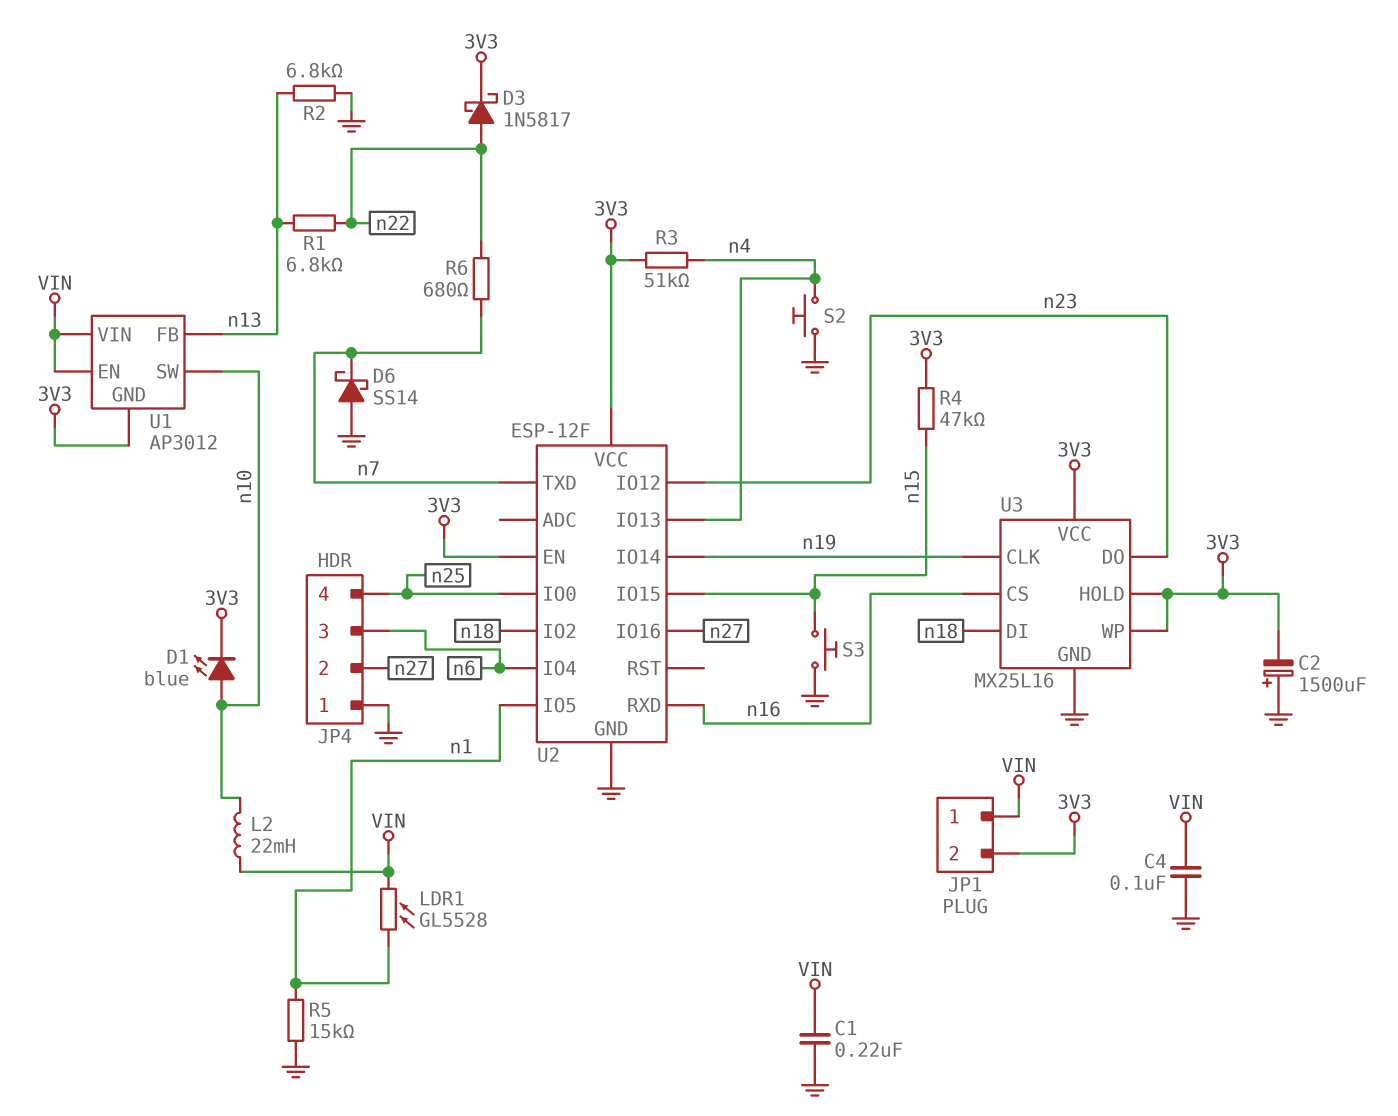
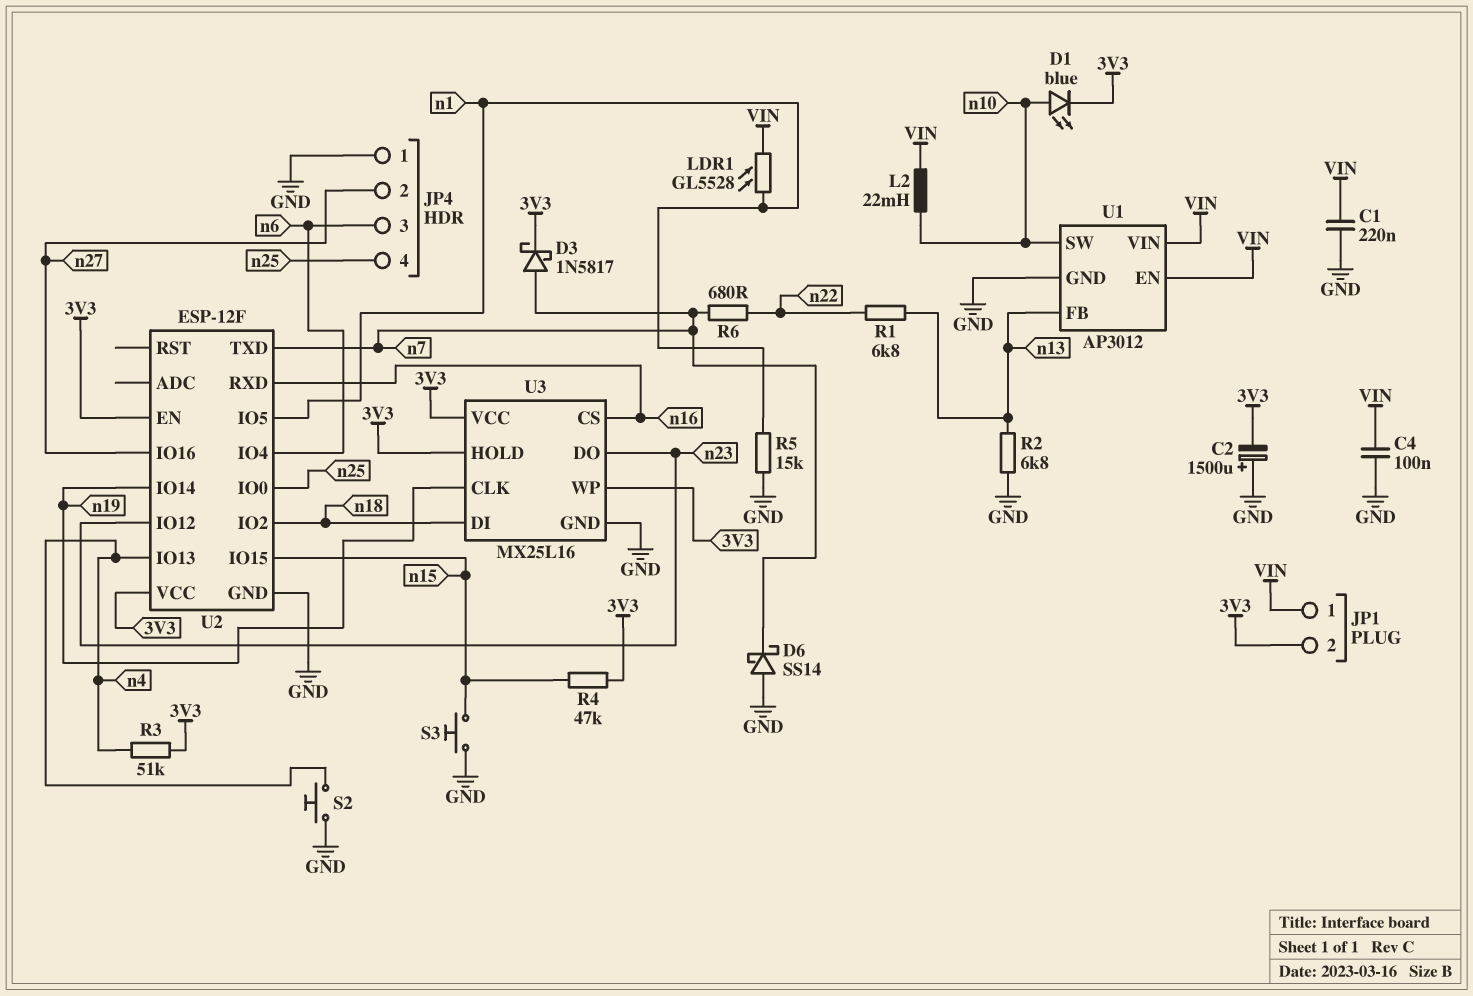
D3: schottky 1N5817 (A n22, K 3V3) -> schottky 1N5817 (A n7, K 3V3)
U1 pin GND: 3V3 -> GND

